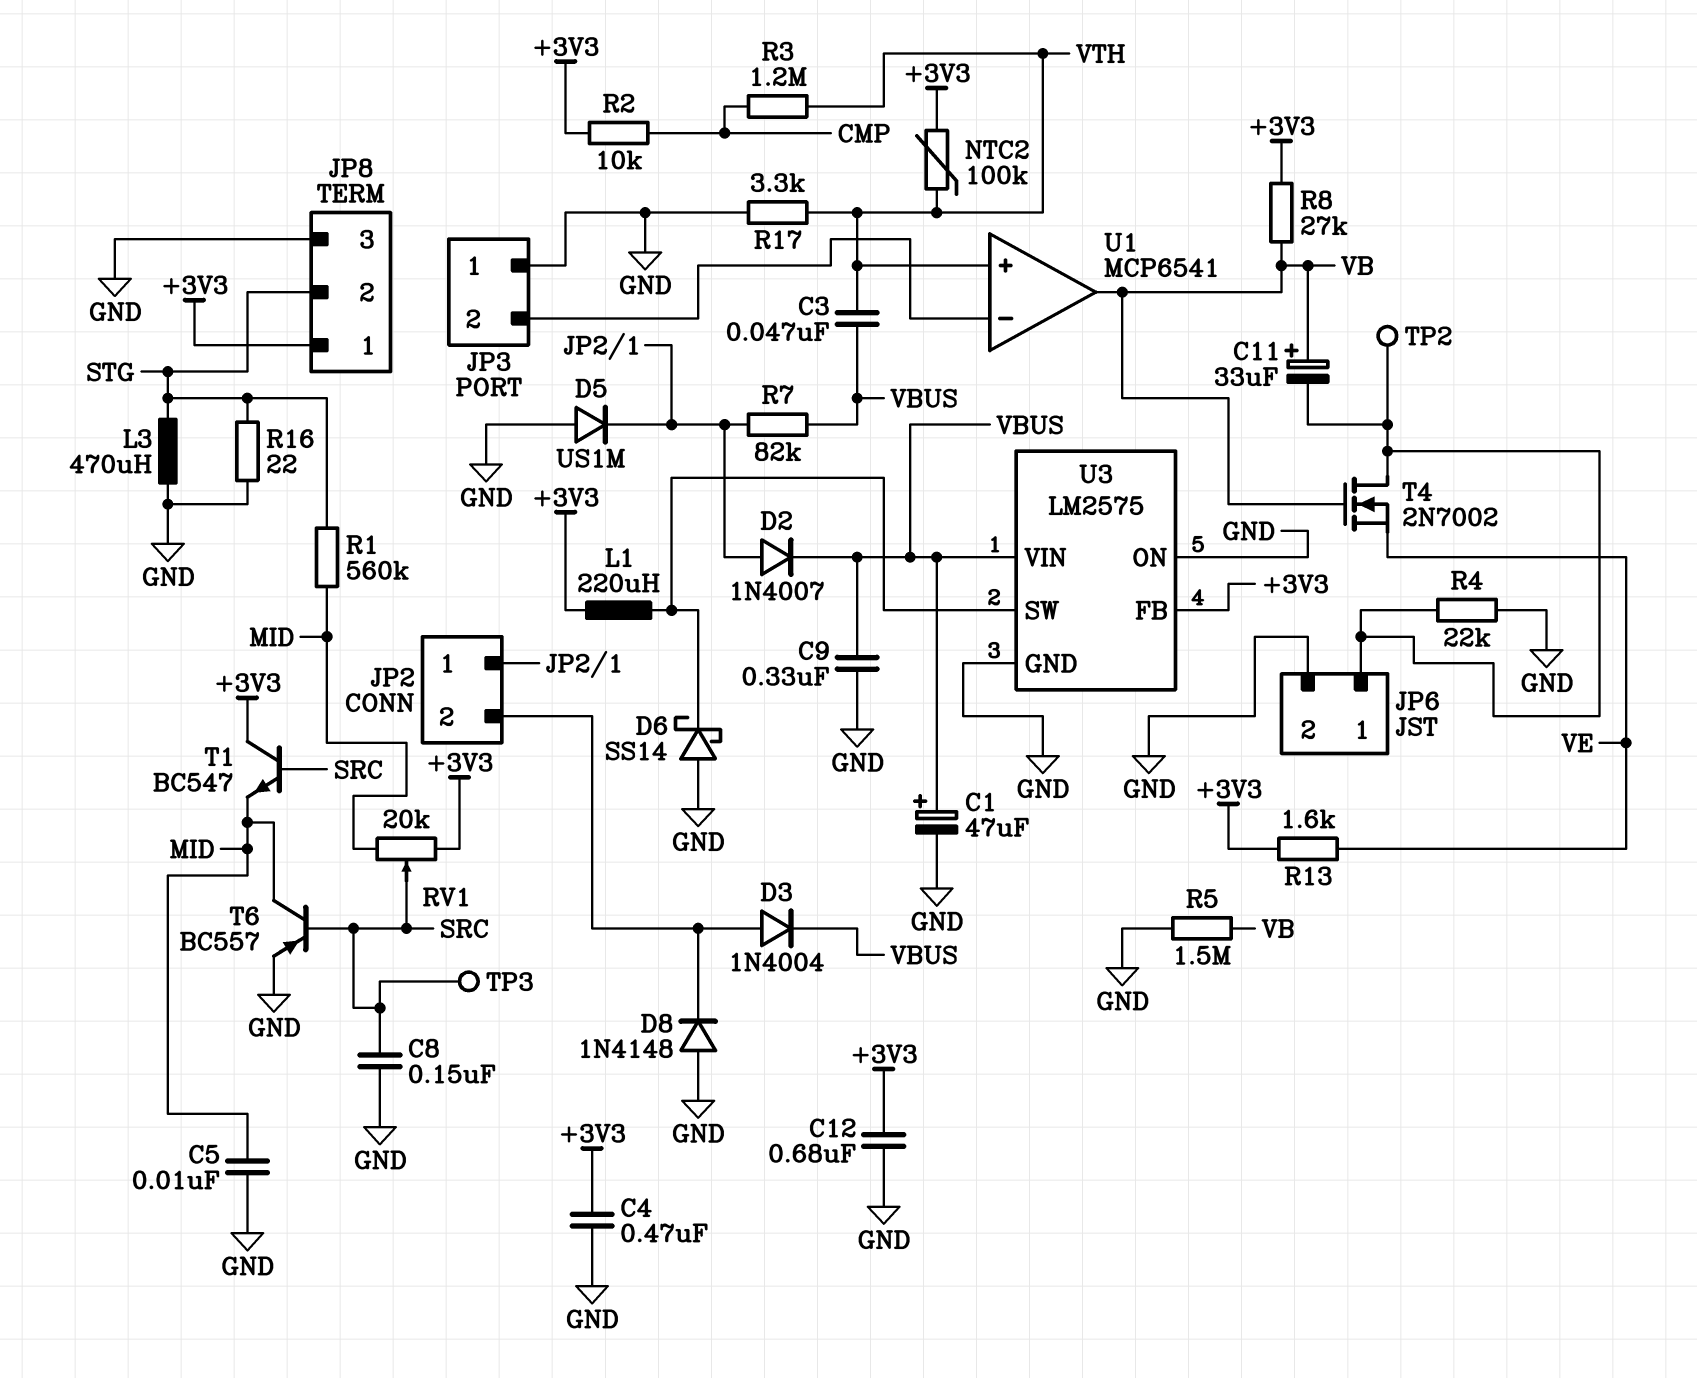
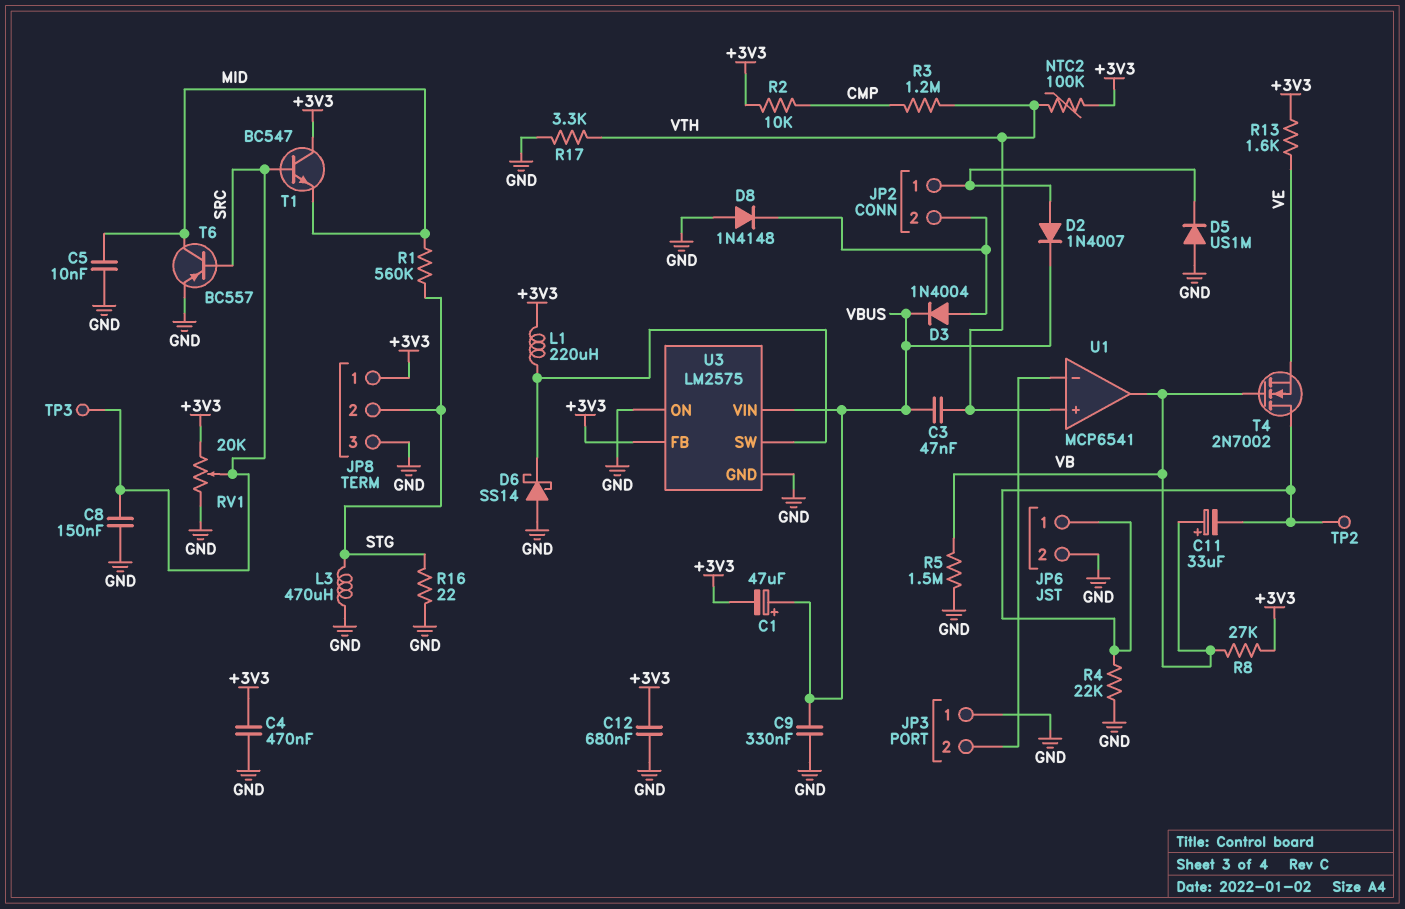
C1: 47uF (plus VBUS, minus GND) -> 47uF (plus VBUS, minus +3V3)
R7: 82k (JP2/1, VBUS) -> none
RV1: 20k (+3V3, MID, wiper SRC) -> 20k (+3V3, GND, wiper SRC)

